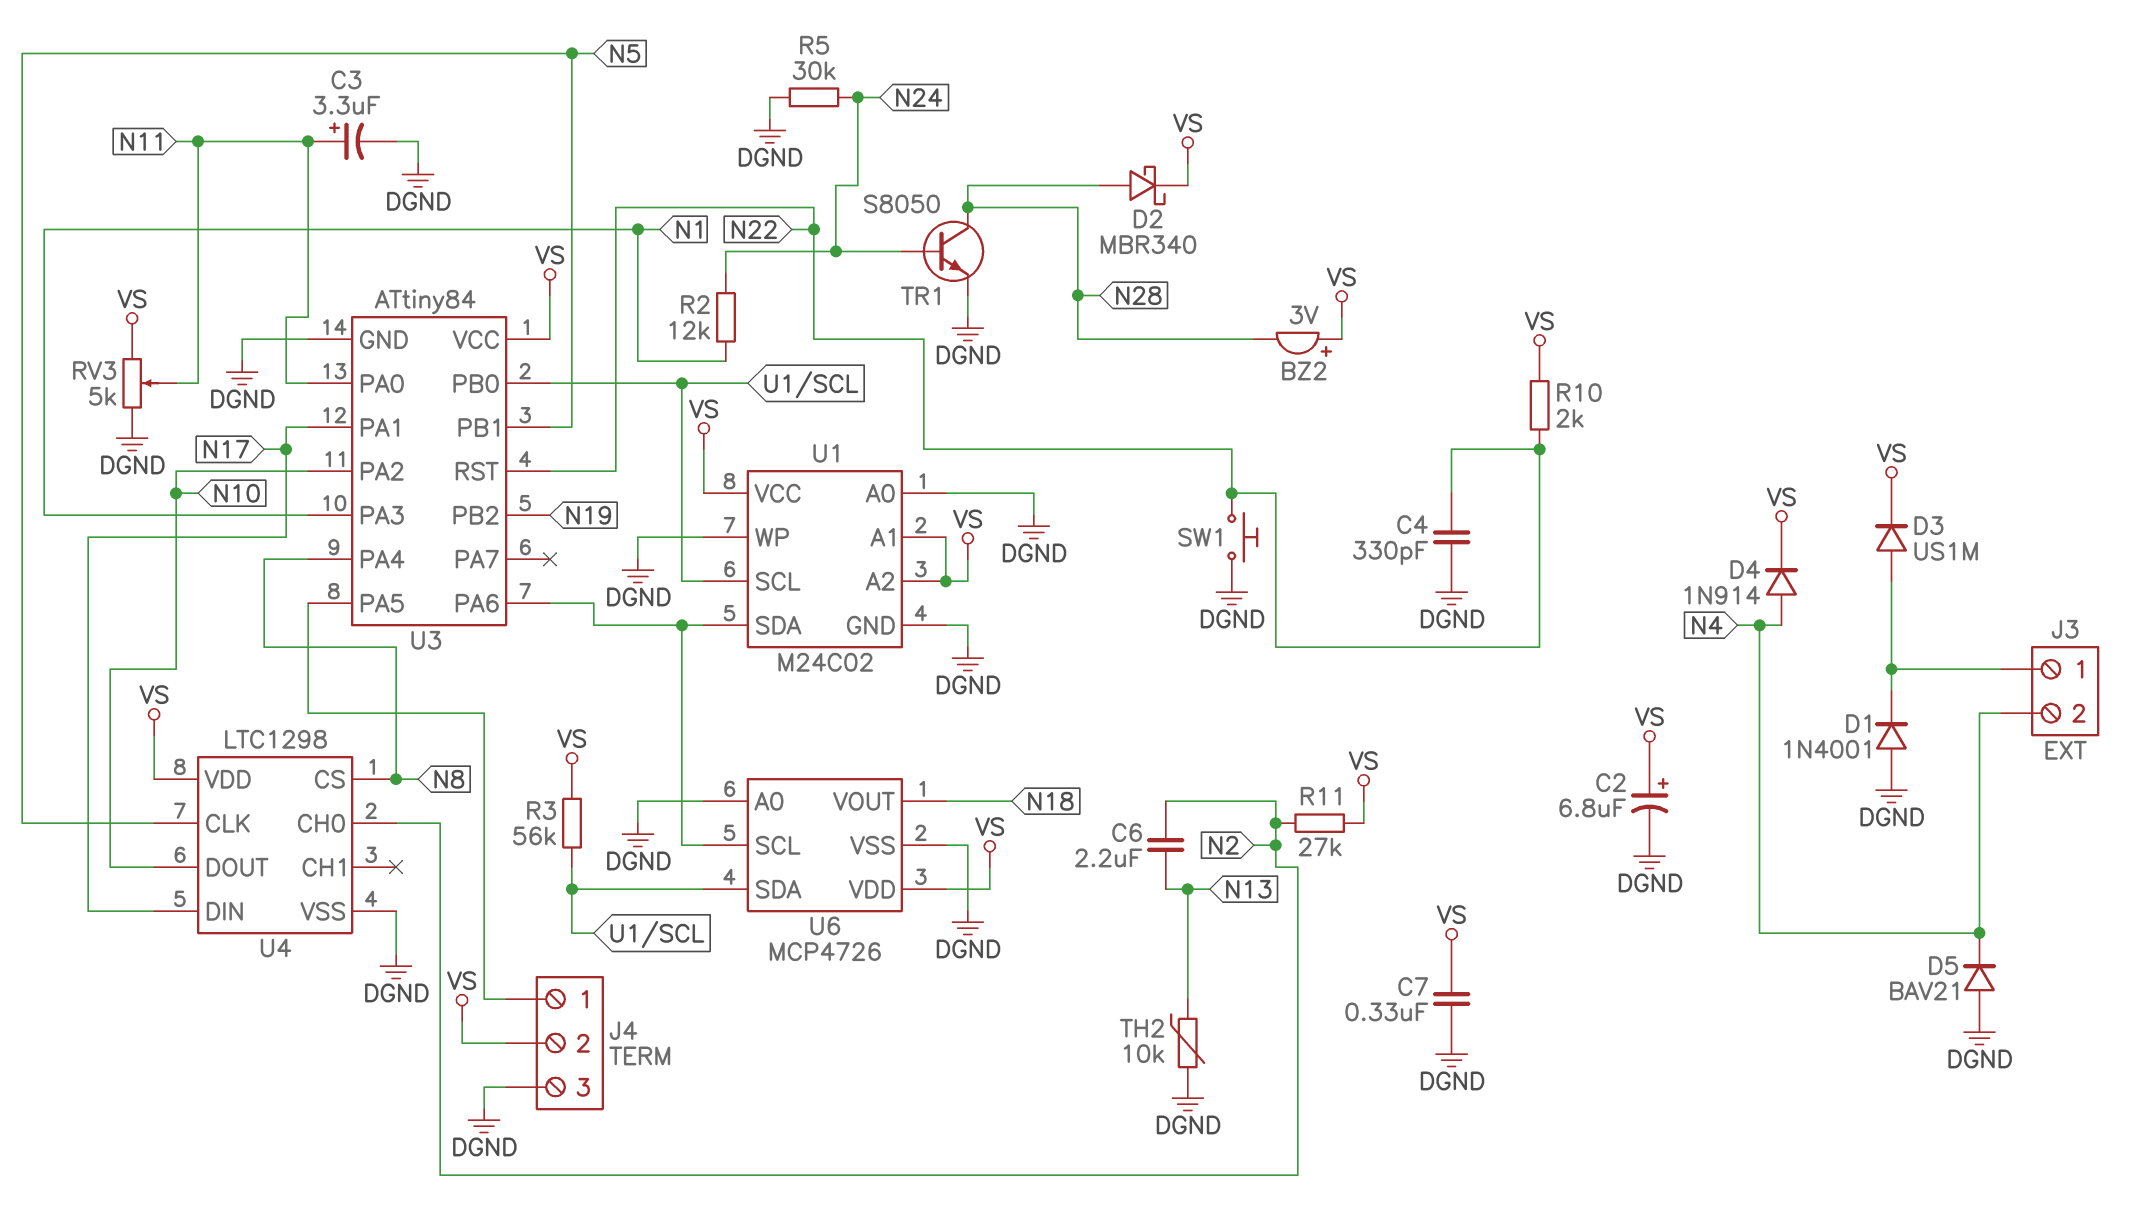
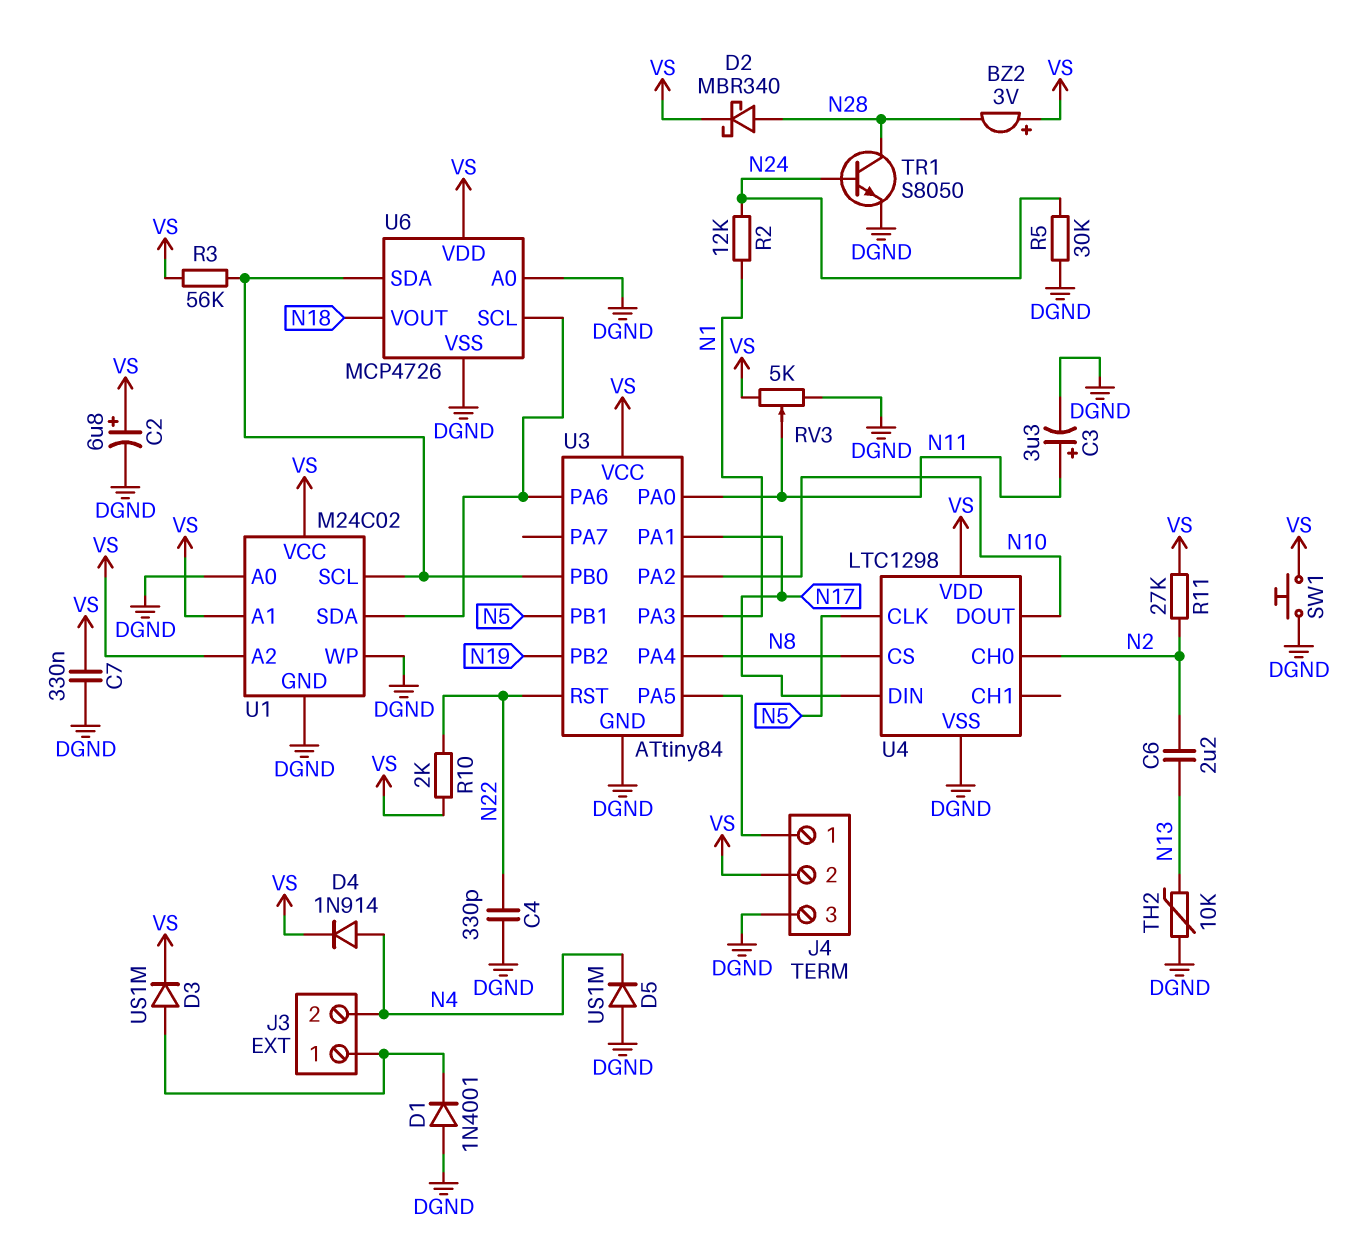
D5: diode BAV21 (A DGND, K N4) -> diode US1M (A DGND, K N4)
SW1: button (DGND, N22) -> button (DGND, VS)

